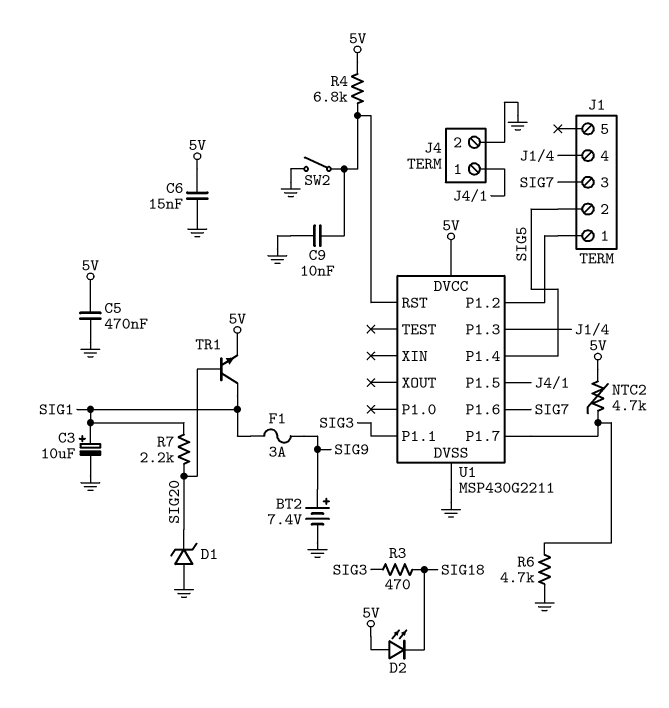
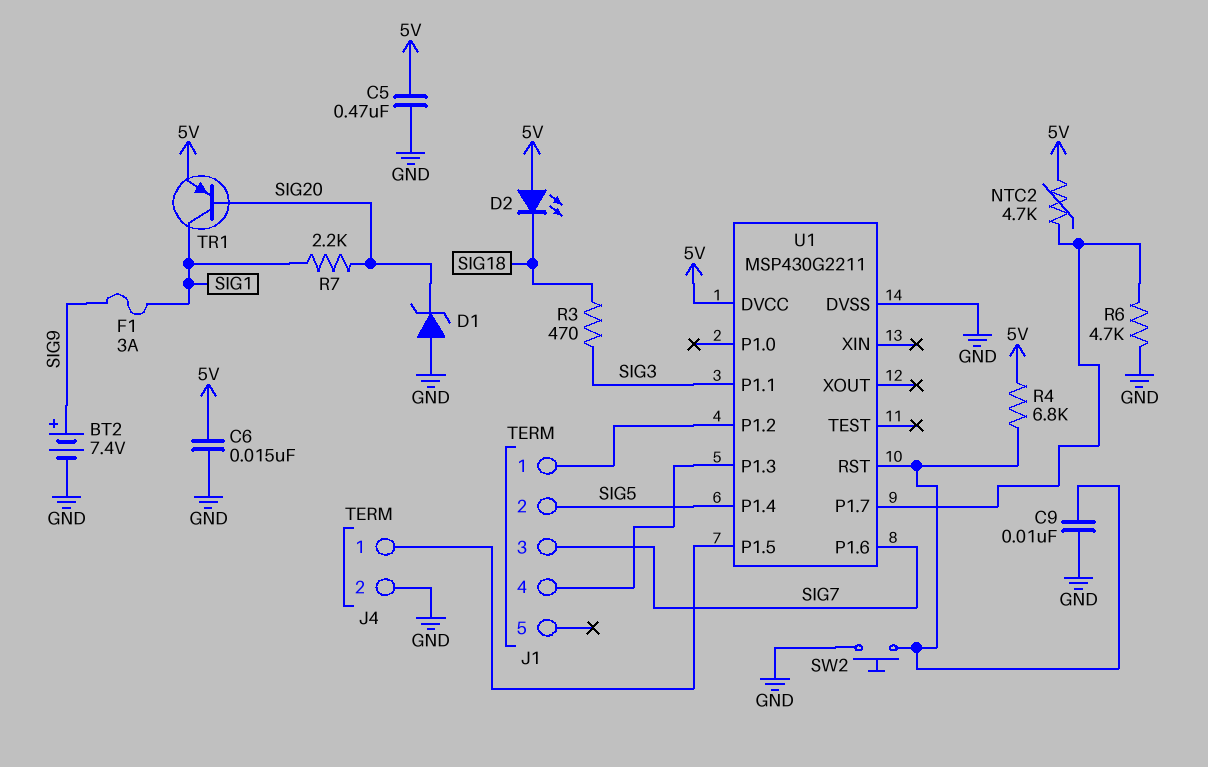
C3: 10uF (plus SIG1, minus GND) -> none
SW2: switch (GND, U1/RST) -> button (GND, U1/RST)
TR1: NPN (B SIG20, C SIG1, E 5V) -> PNP (B SIG20, C SIG1, E 5V)

